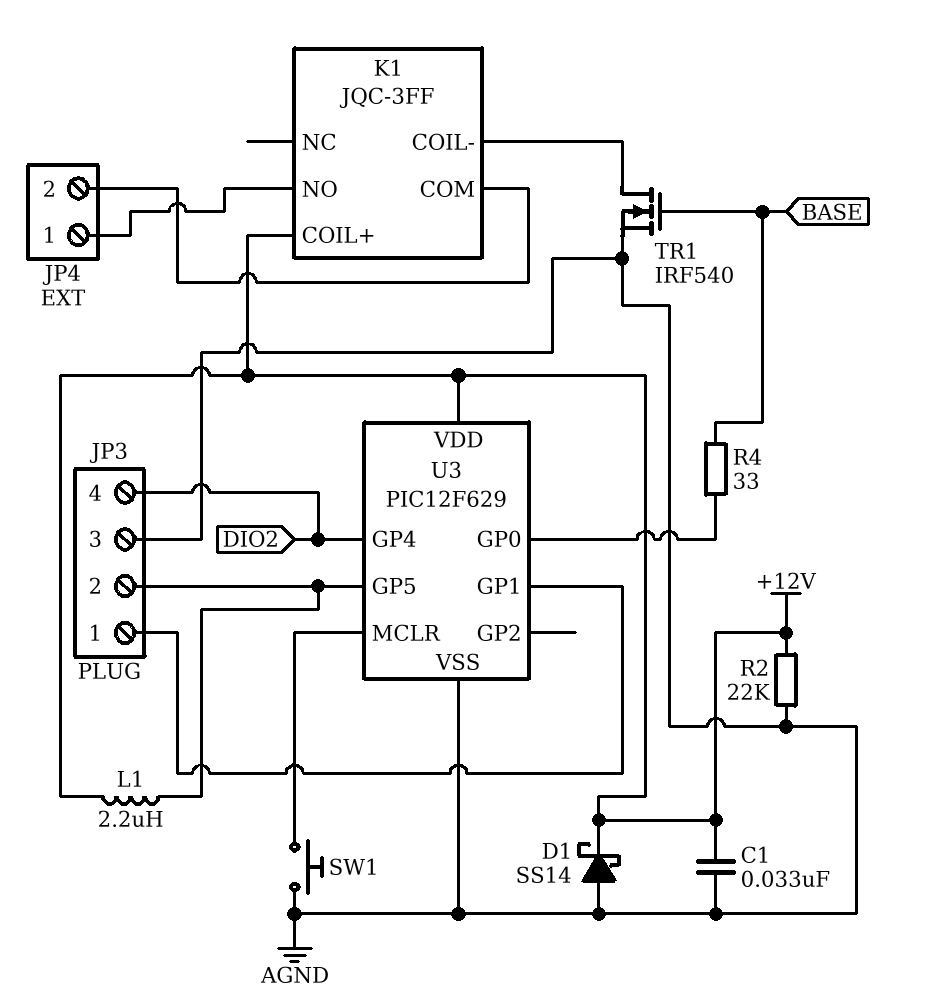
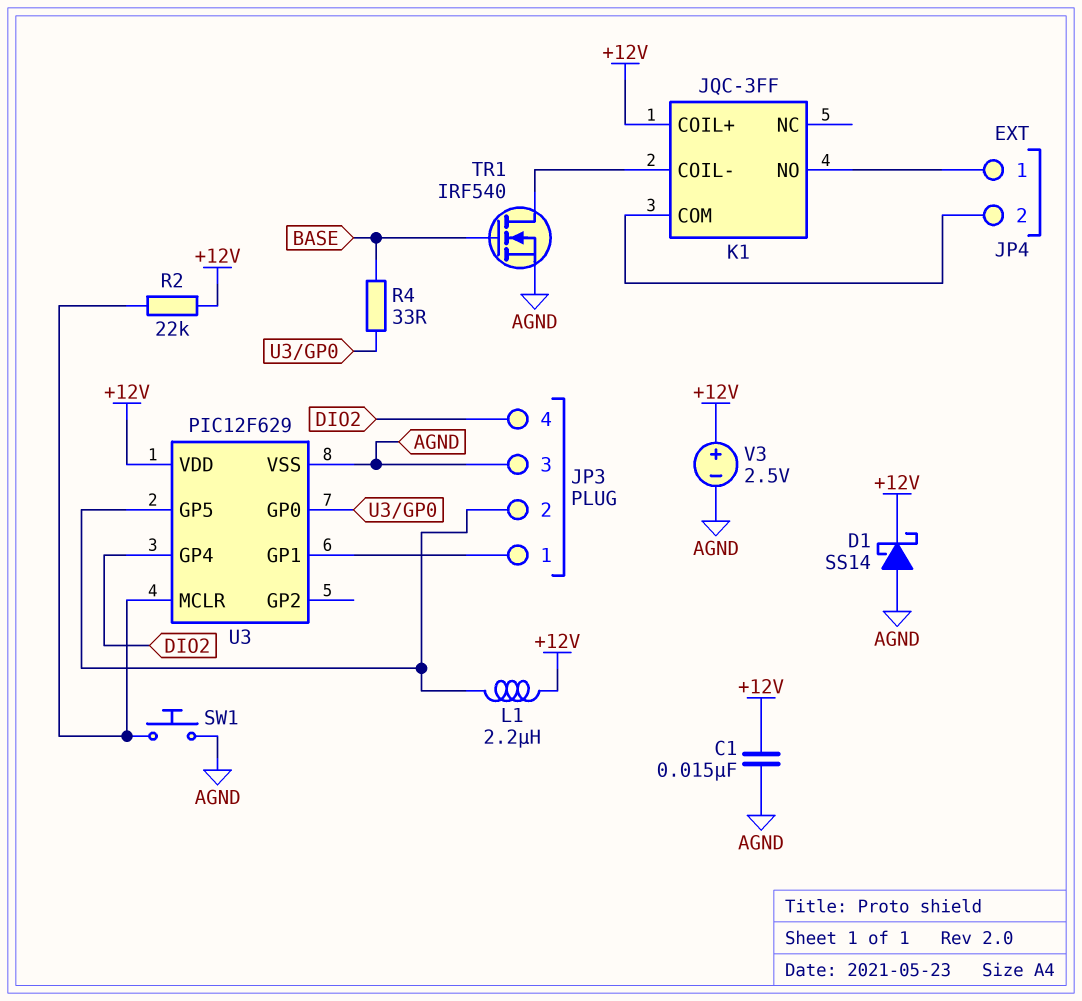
C1: 33nF (+12V, AGND) -> 15nF (+12V, AGND)
R2: 22k (+12V, AGND) -> 22k (+12V, U3/MCLR)
V3: none -> 2.5V (plus +12V, minus AGND)

